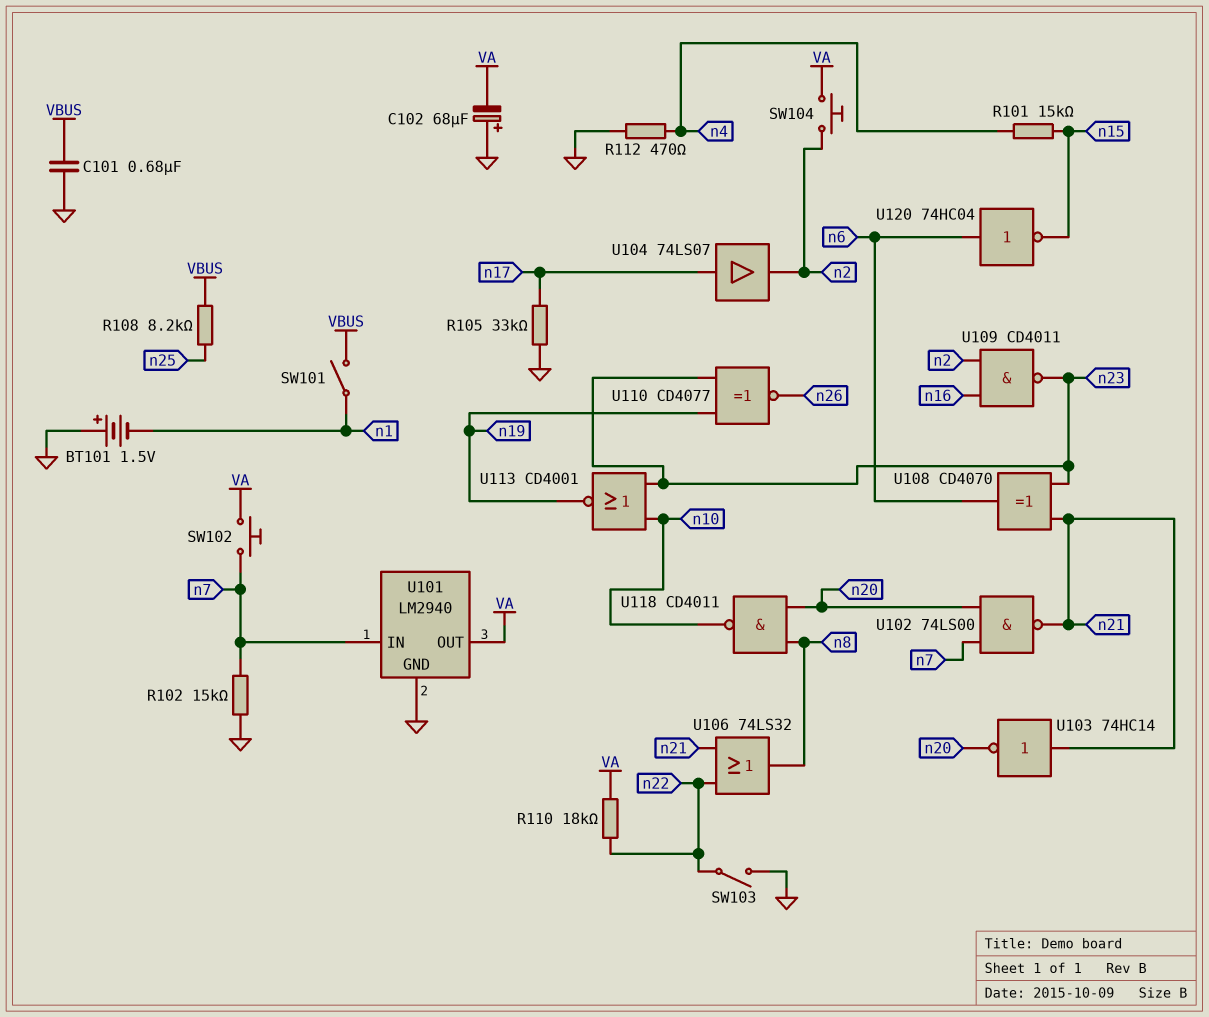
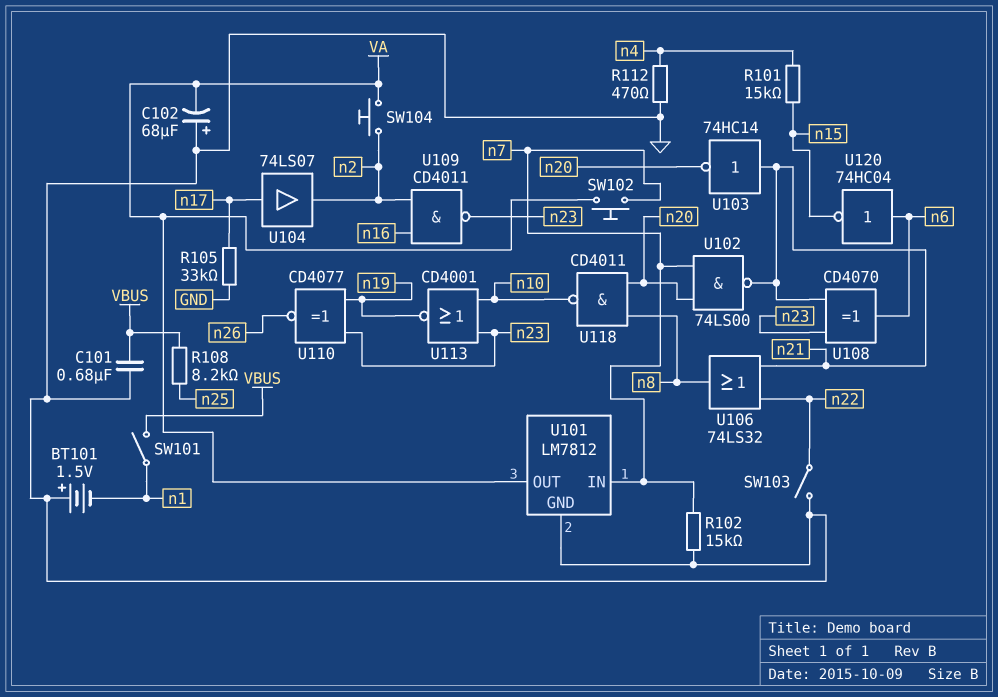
R110: 18k (VA, n22) -> none
U101: LM2940 -> LM7812

